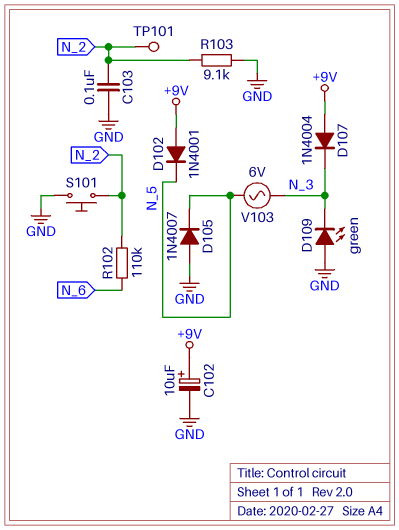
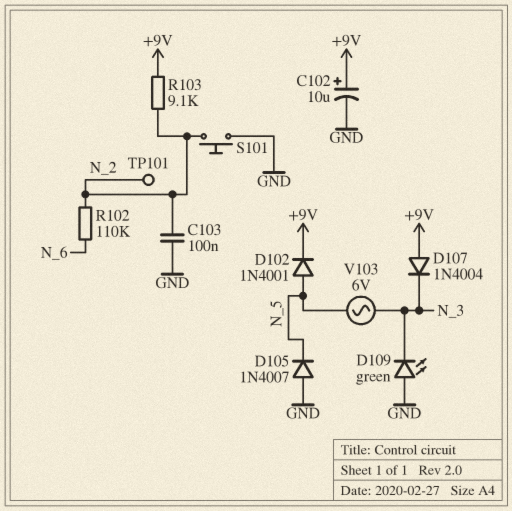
D102: diode 1N4001 (A +9V, K N_5) -> diode 1N4001 (A N_5, K +9V)
R103: 9.1k (GND, N_2) -> 9.1k (+9V, N_2)

